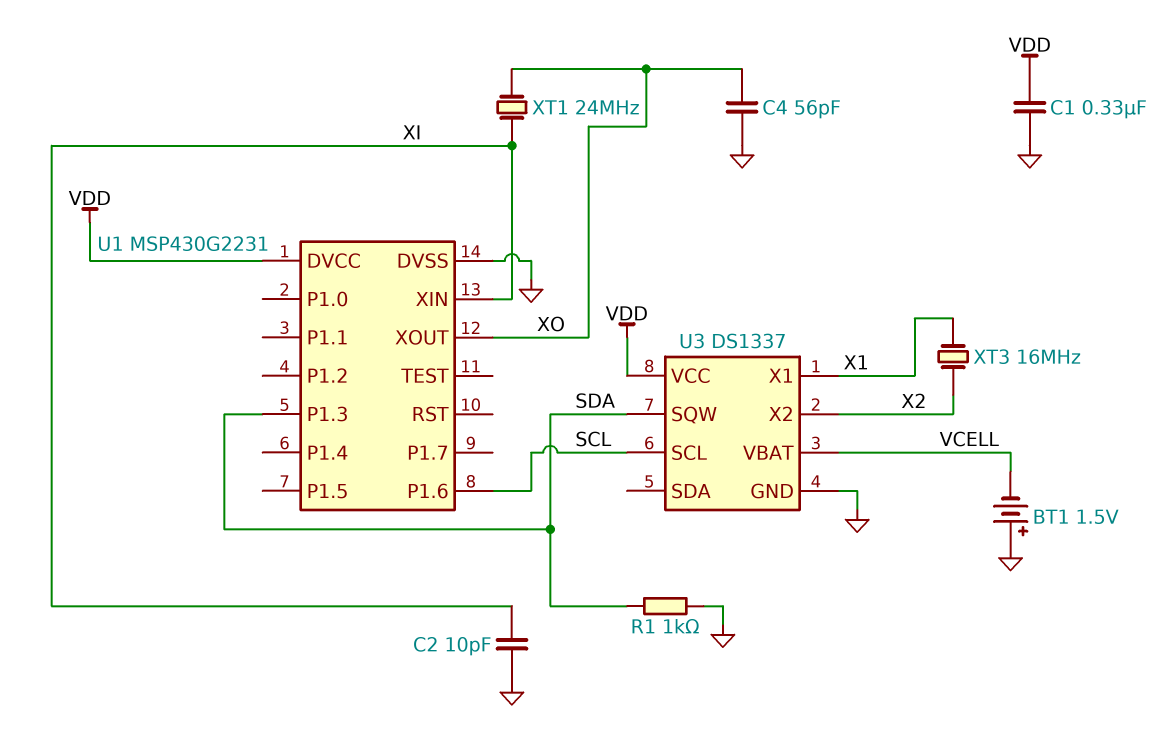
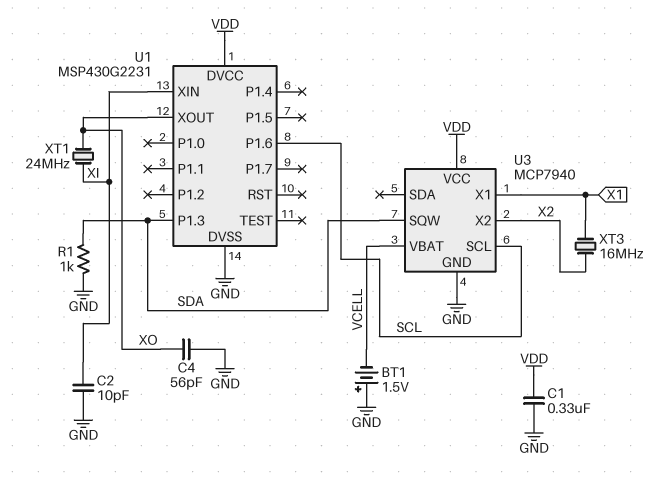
U3: DS1337 -> MCP7940

